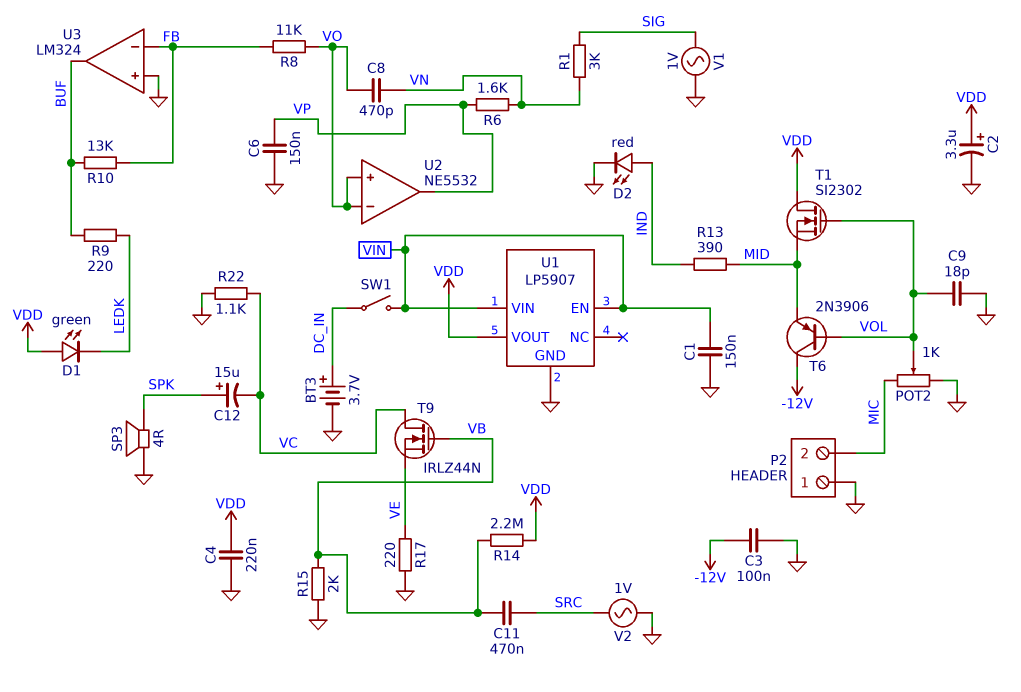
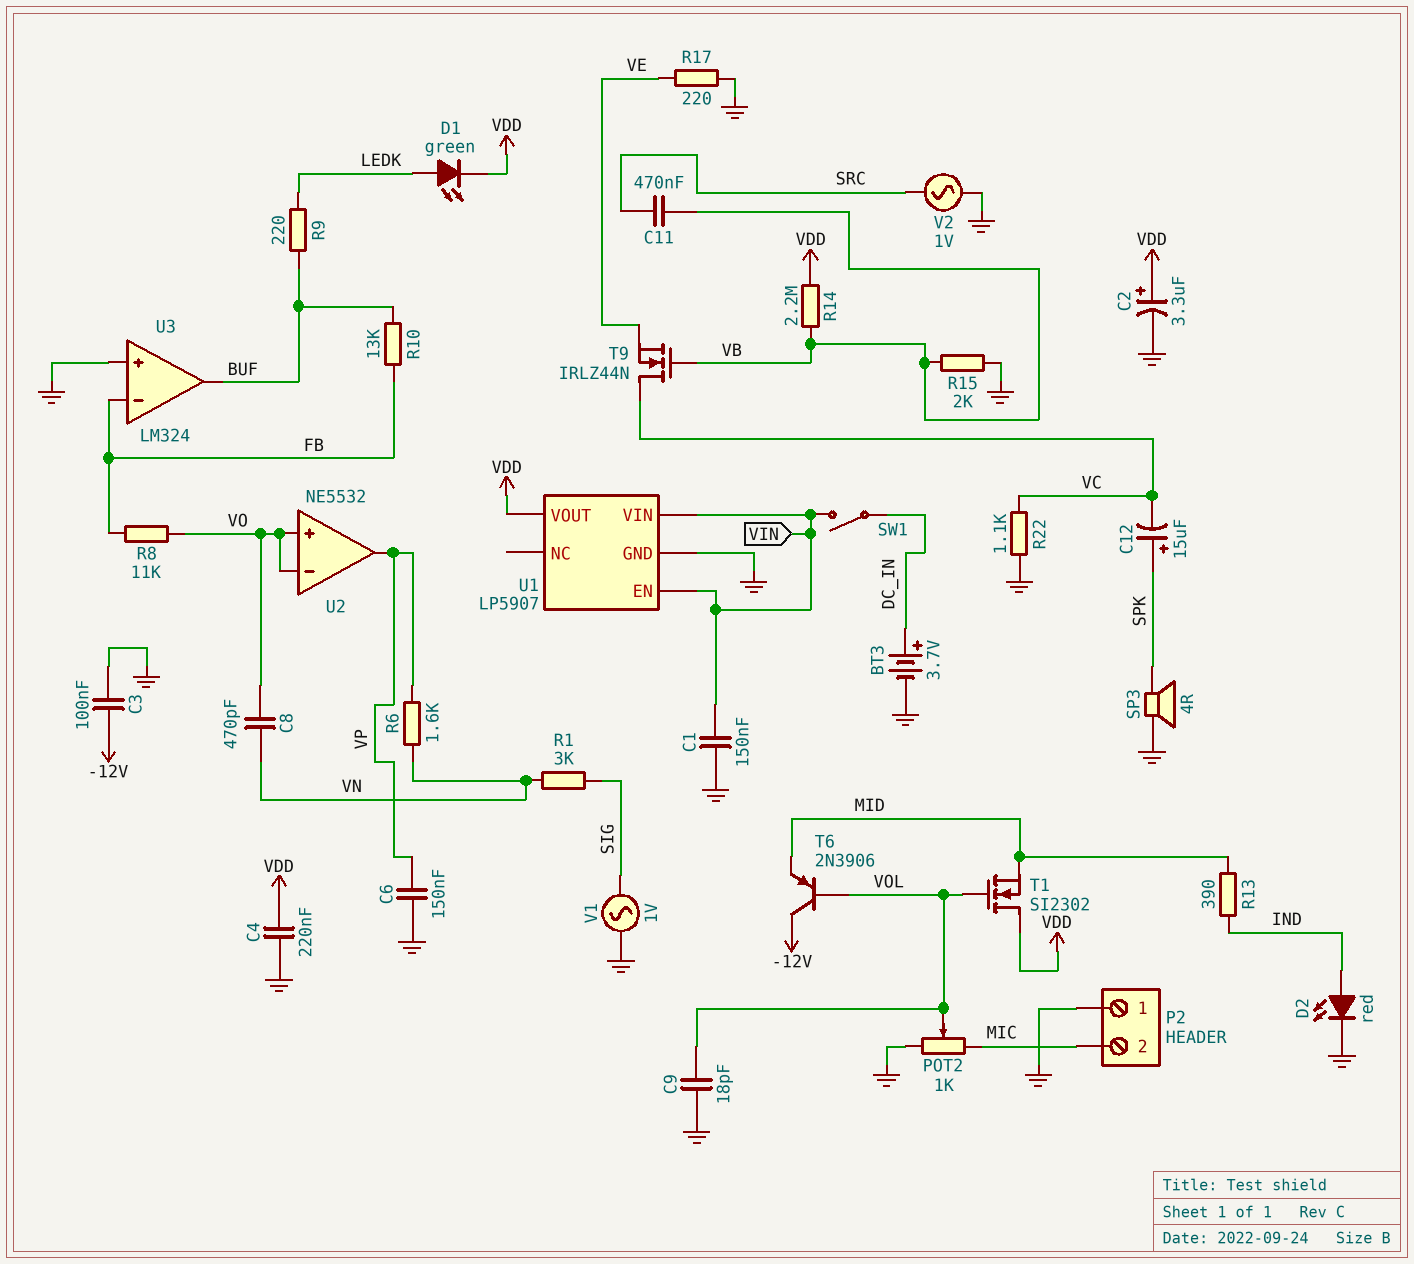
D1: LED green (A VDD, K LEDK) -> LED green (A LEDK, K VDD)

